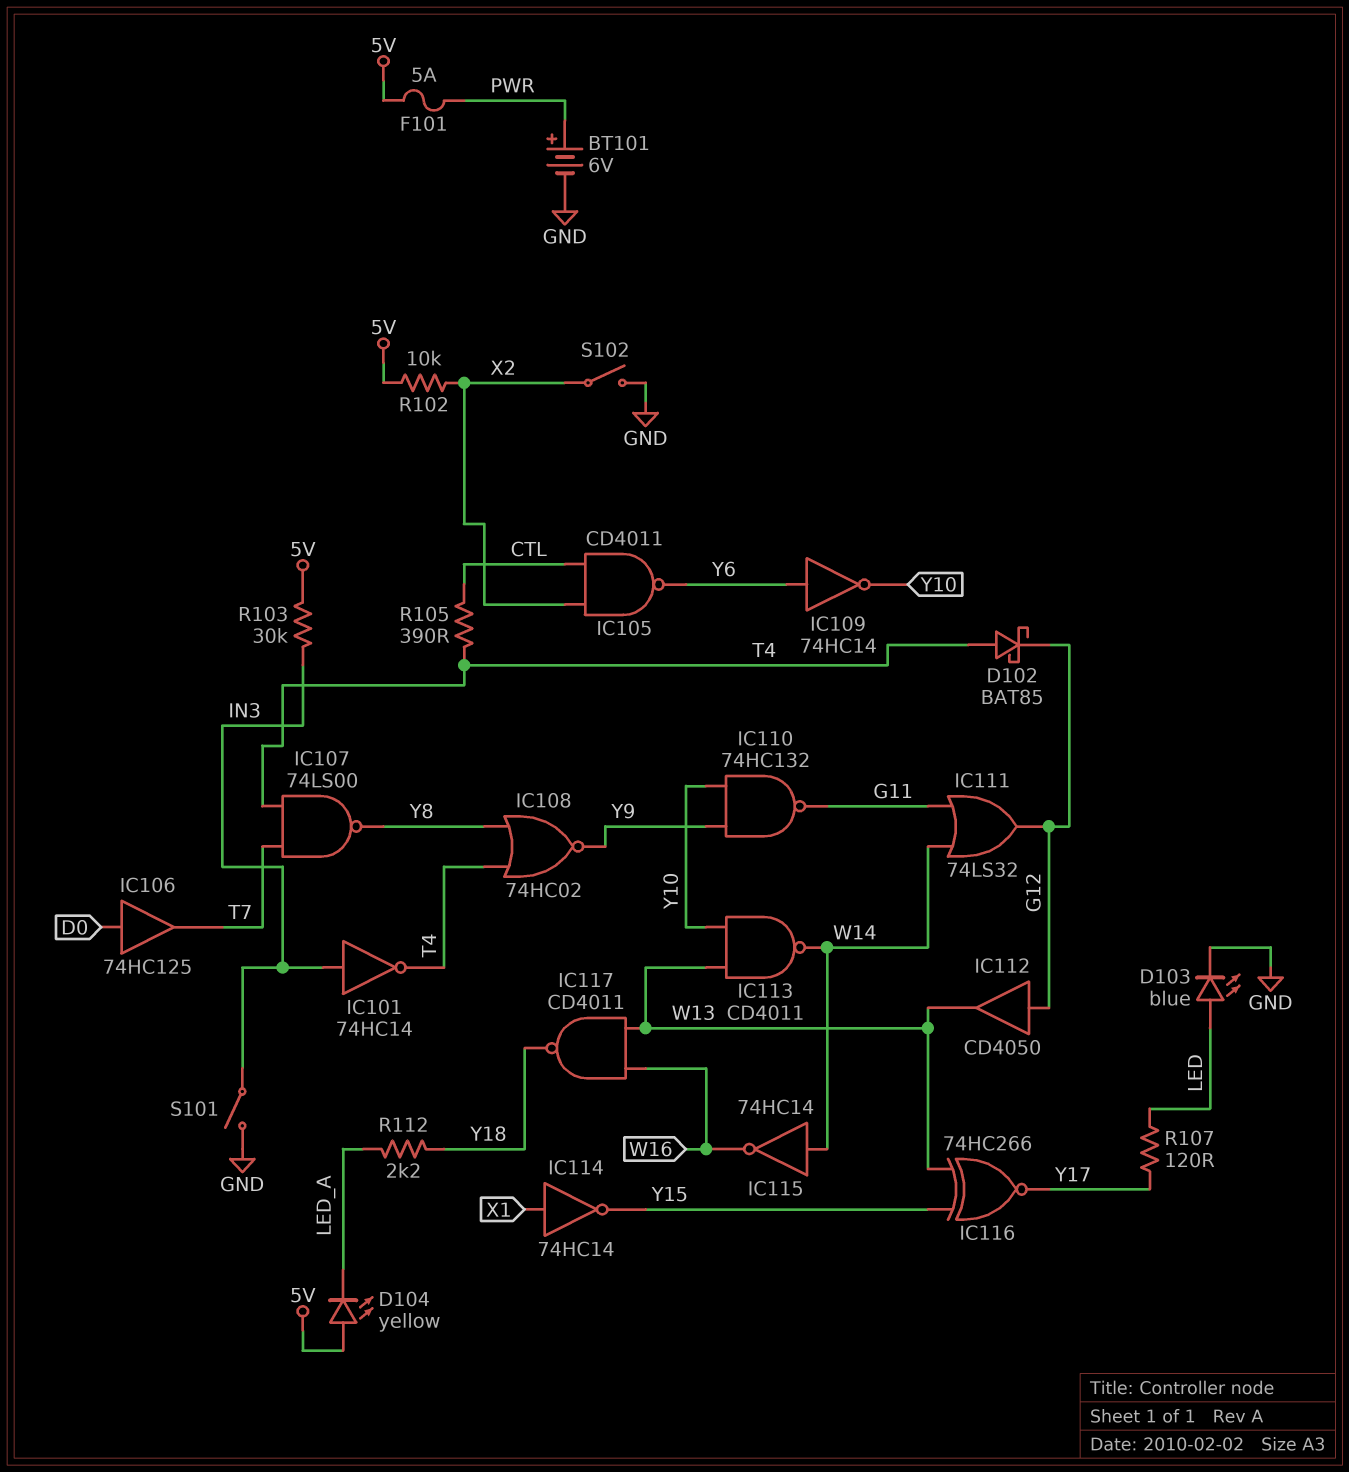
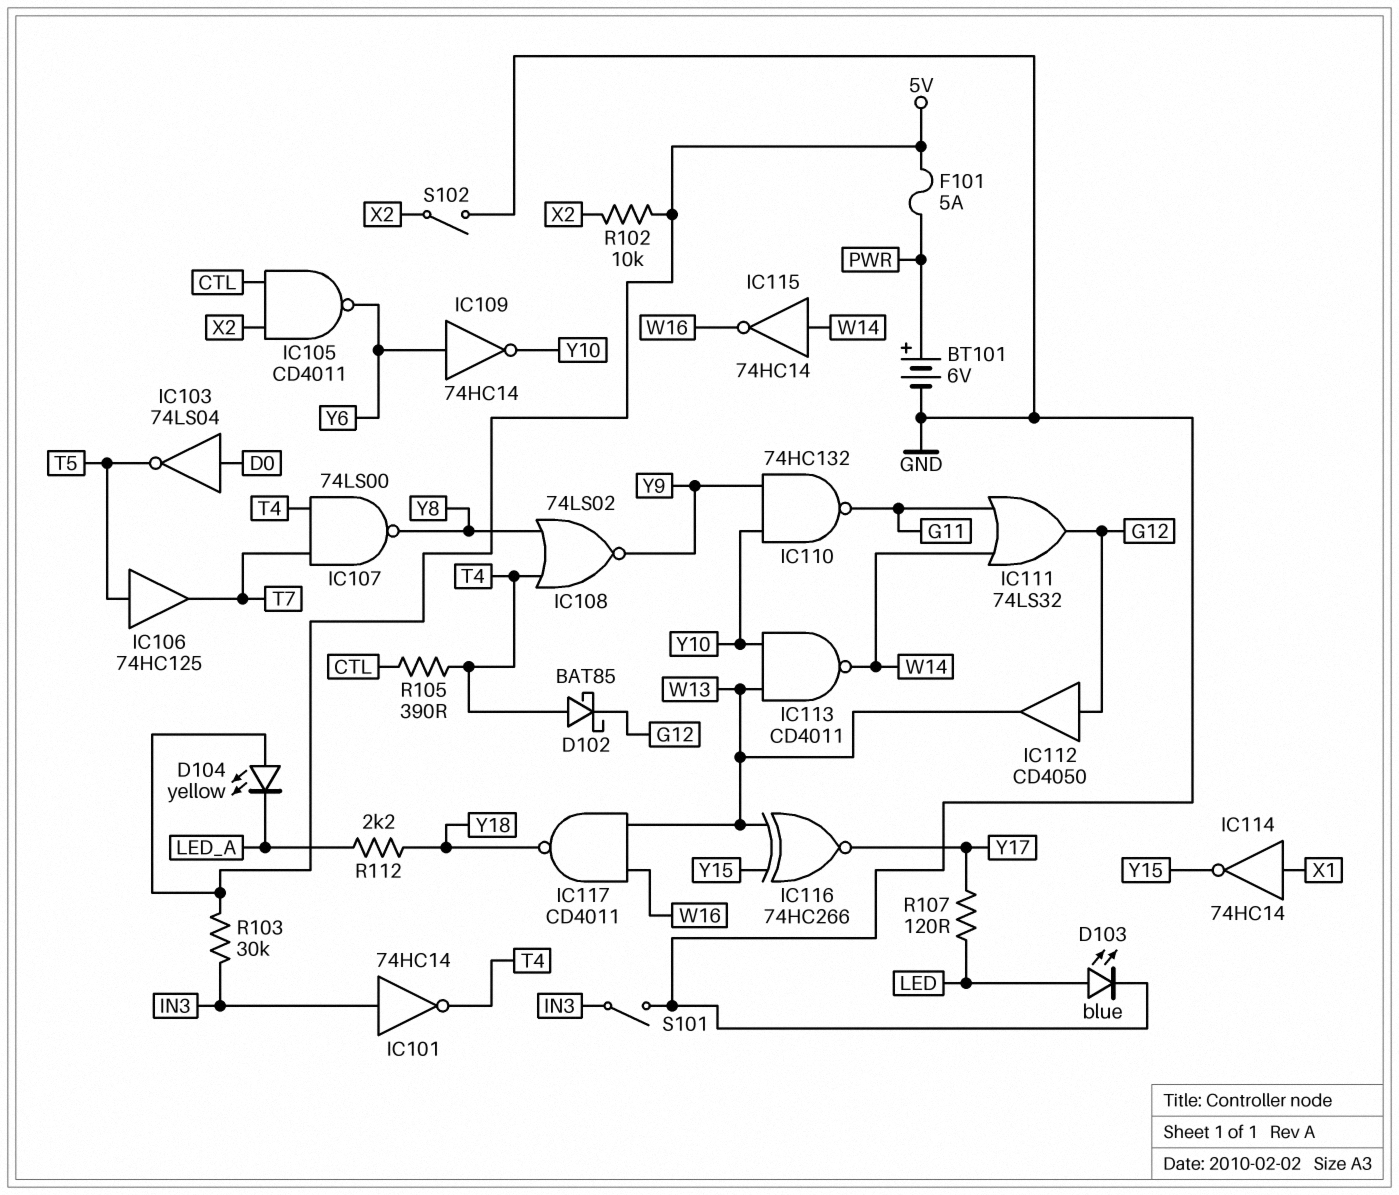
IC103: none -> NOT 74LS04 (in D0, out T5)
IC106: buffer 74HC125 (in D0, out T7) -> buffer 74HC125 (in T5, out T7)
IC108: NOR 74HC02 (in T4, in Y8, out Y9) -> NOR 74LS02 (in T4, in Y8, out Y9)

